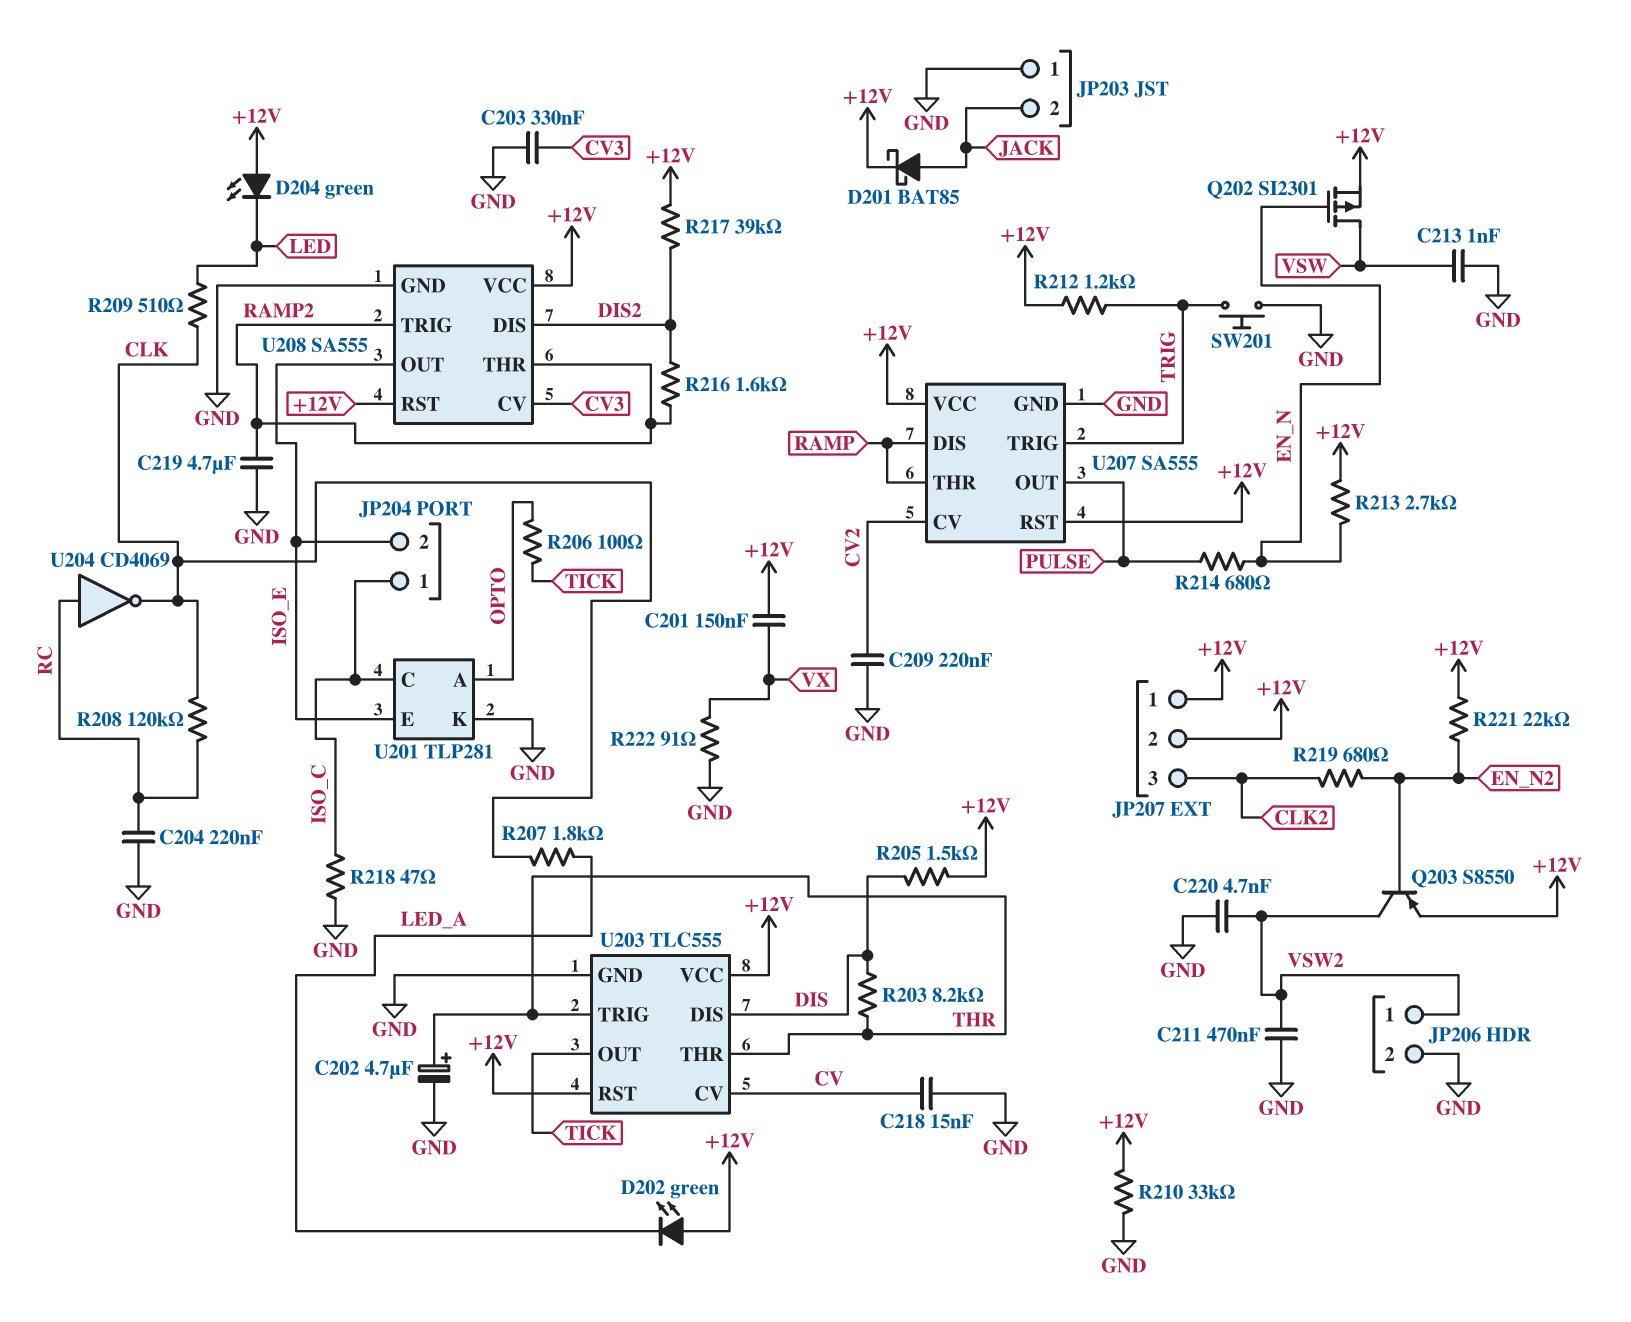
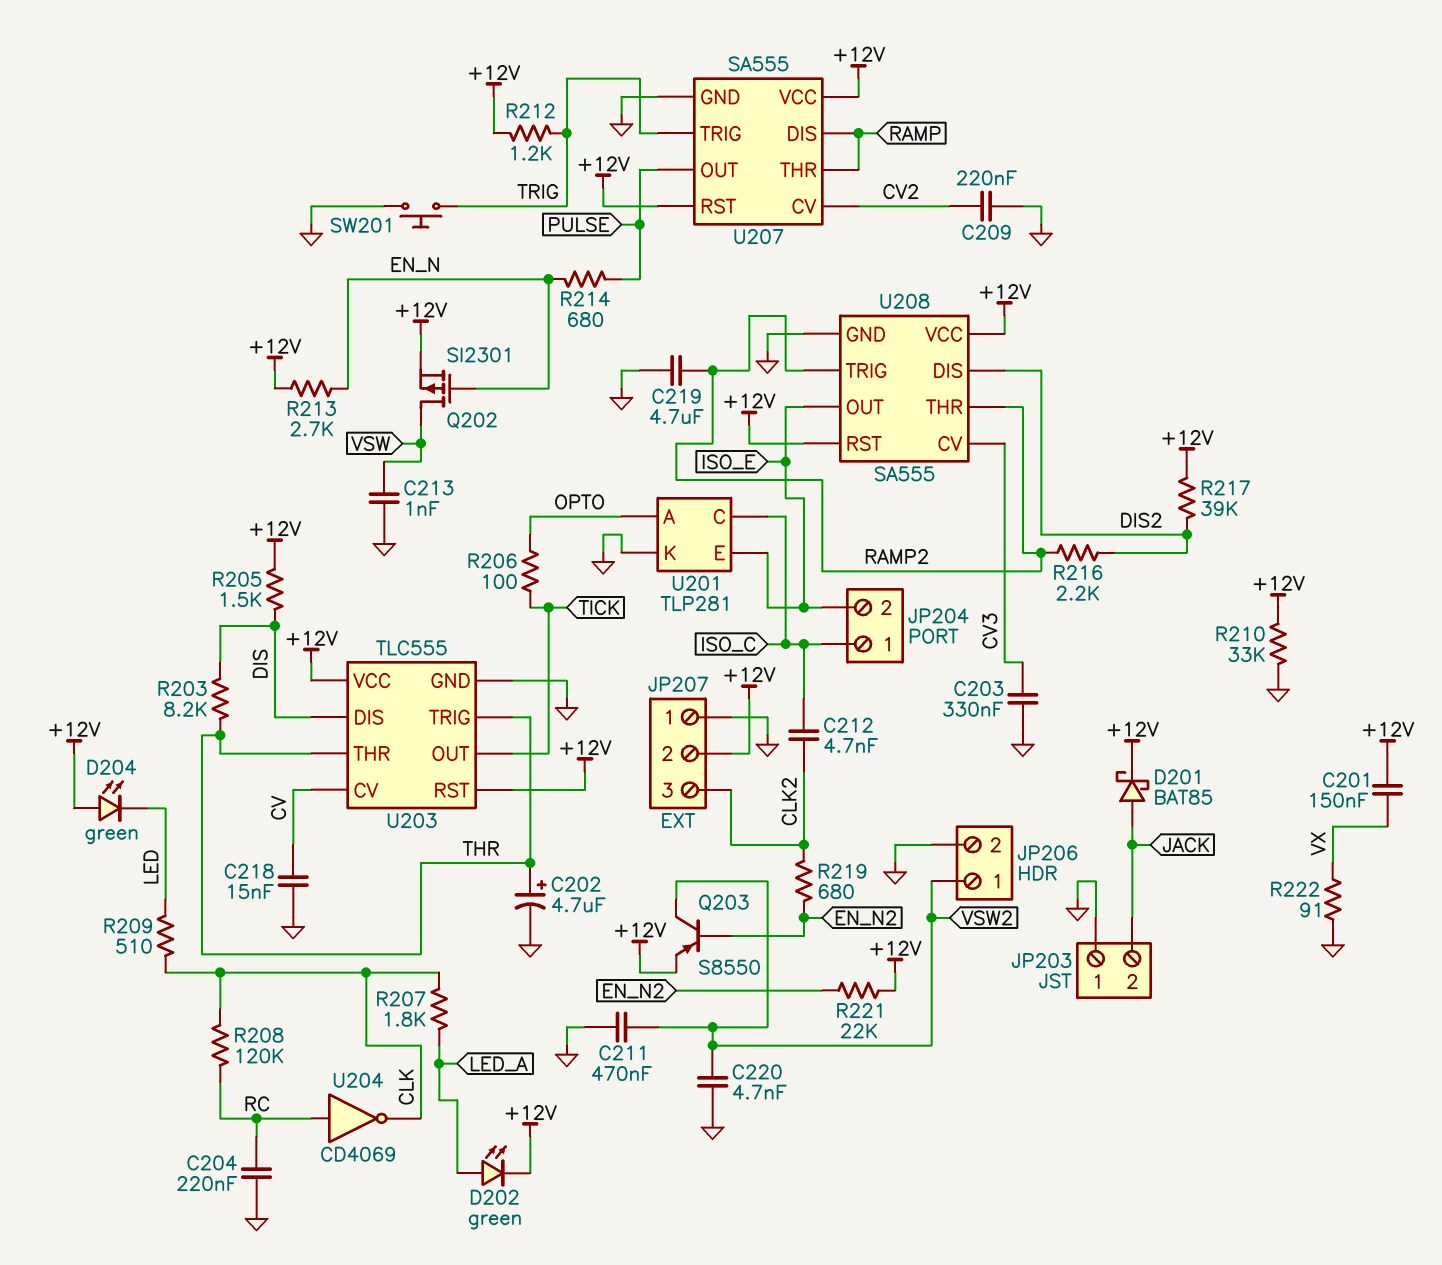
C212: none -> 4.7nF (CLK2, ISO_C)
D202: LED green (A +12V, K LED_A) -> LED green (A LED_A, K +12V)
JP207 pin 1: +12V -> GND
R216: 1.6k (DIS2, RAMP2) -> 2.2k (DIS2, RAMP2)
R218: 47 (GND, ISO_C) -> none

